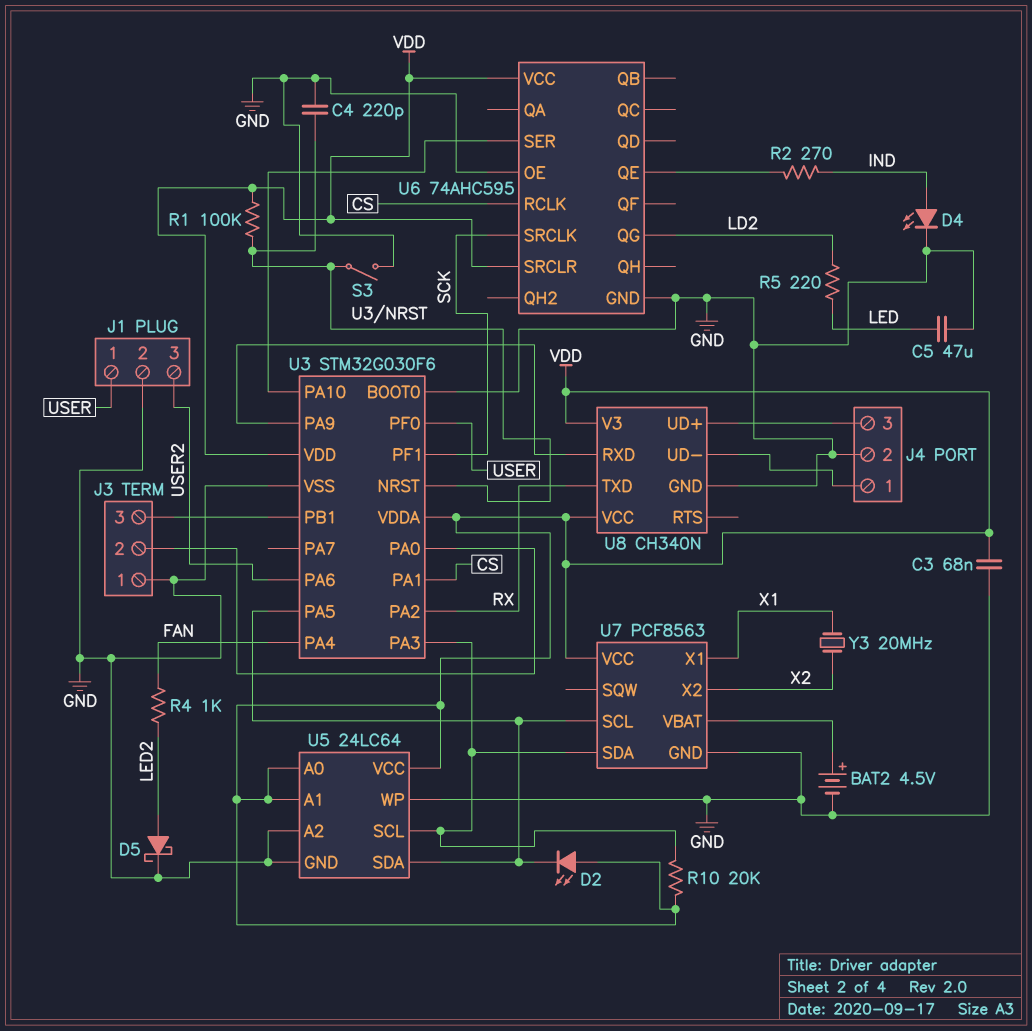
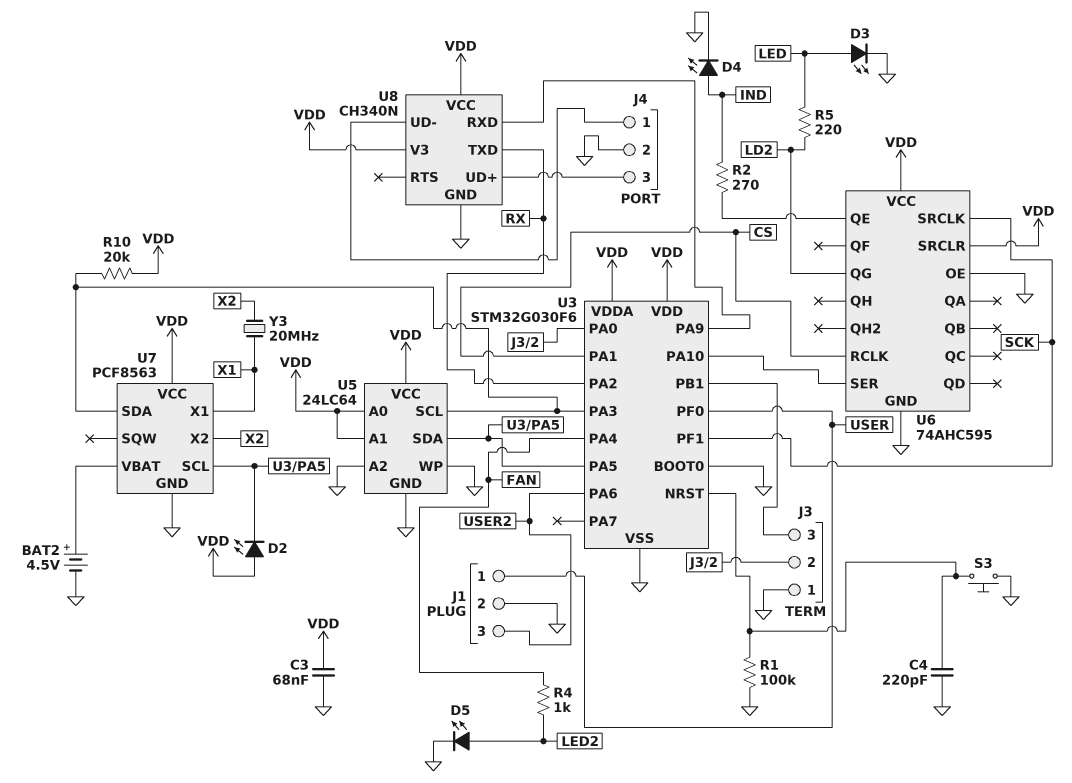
C5: 47uF (GND, LED) -> none
D3: none -> LED (A LED, K GND)
D5: schottky (A LED2, K GND) -> LED (A LED2, K GND)
R1: 100k (U3/NRST, VDD) -> 100k (GND, U3/NRST)
S3: switch (GND, U3/NRST) -> button (GND, U3/NRST)

